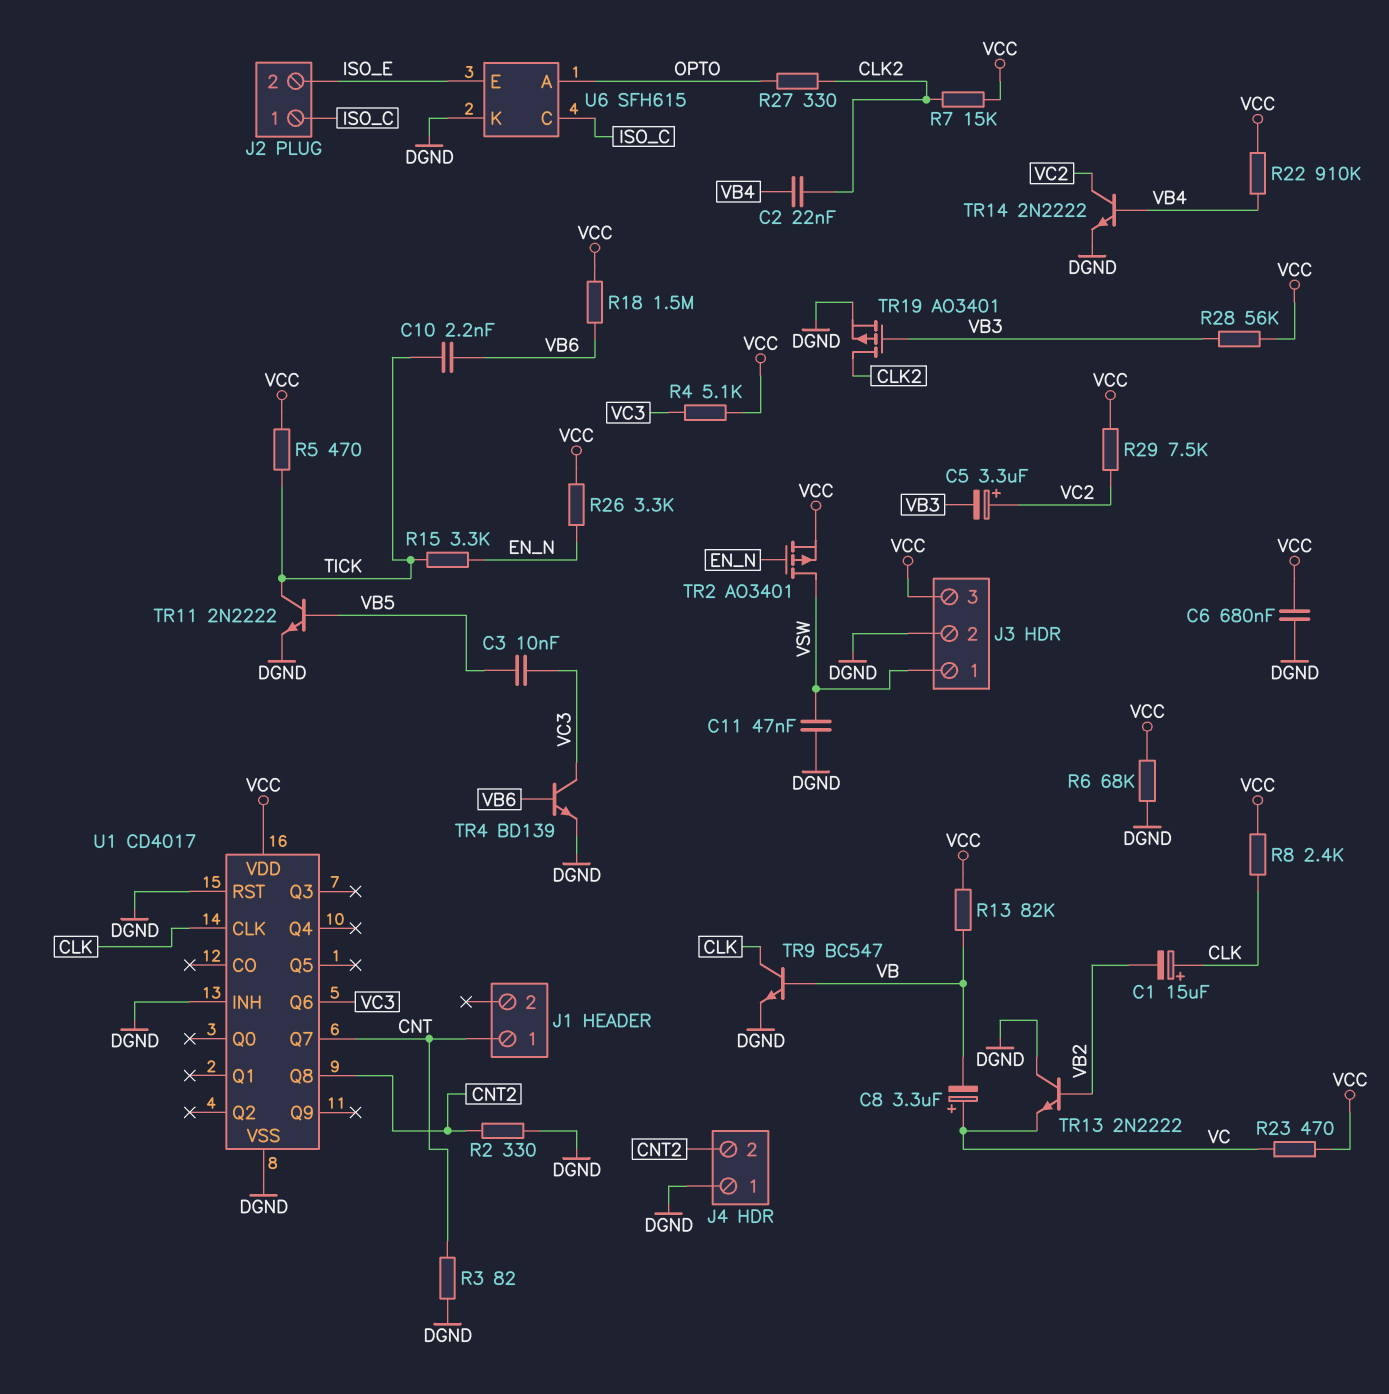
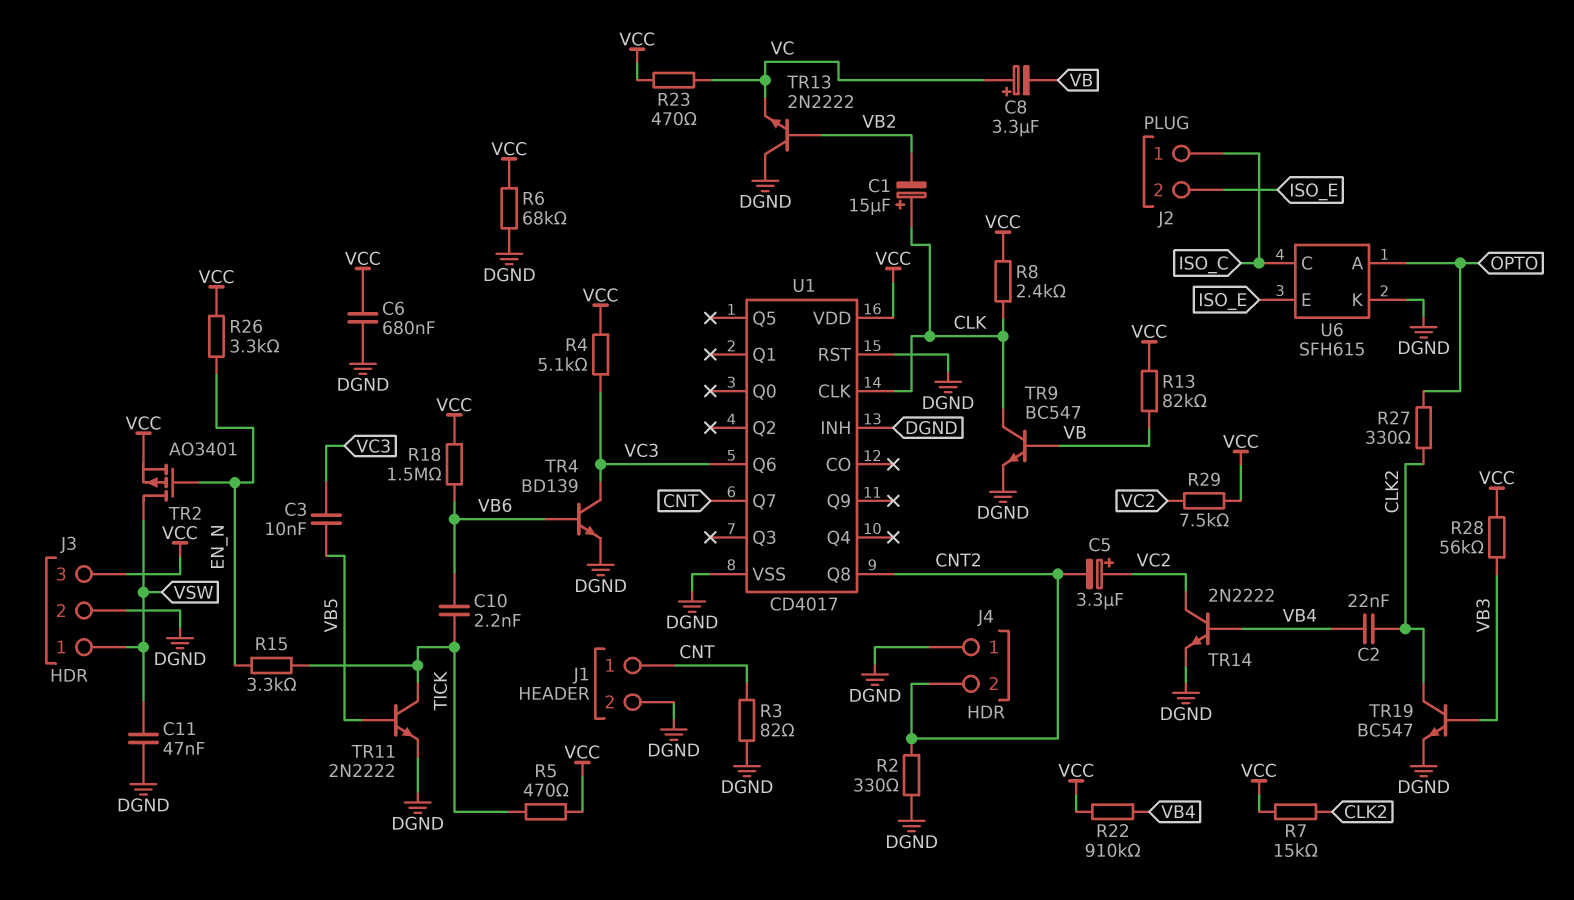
C5: 3.3uF (plus VC2, minus VB3) -> 3.3uF (plus VC2, minus CNT2)
J1 pin 2: none -> DGND
TR19: PMOS AO3401 (G VB3, D CLK2, S DGND) -> NPN BC547 (B VB3, C CLK2, E DGND)

